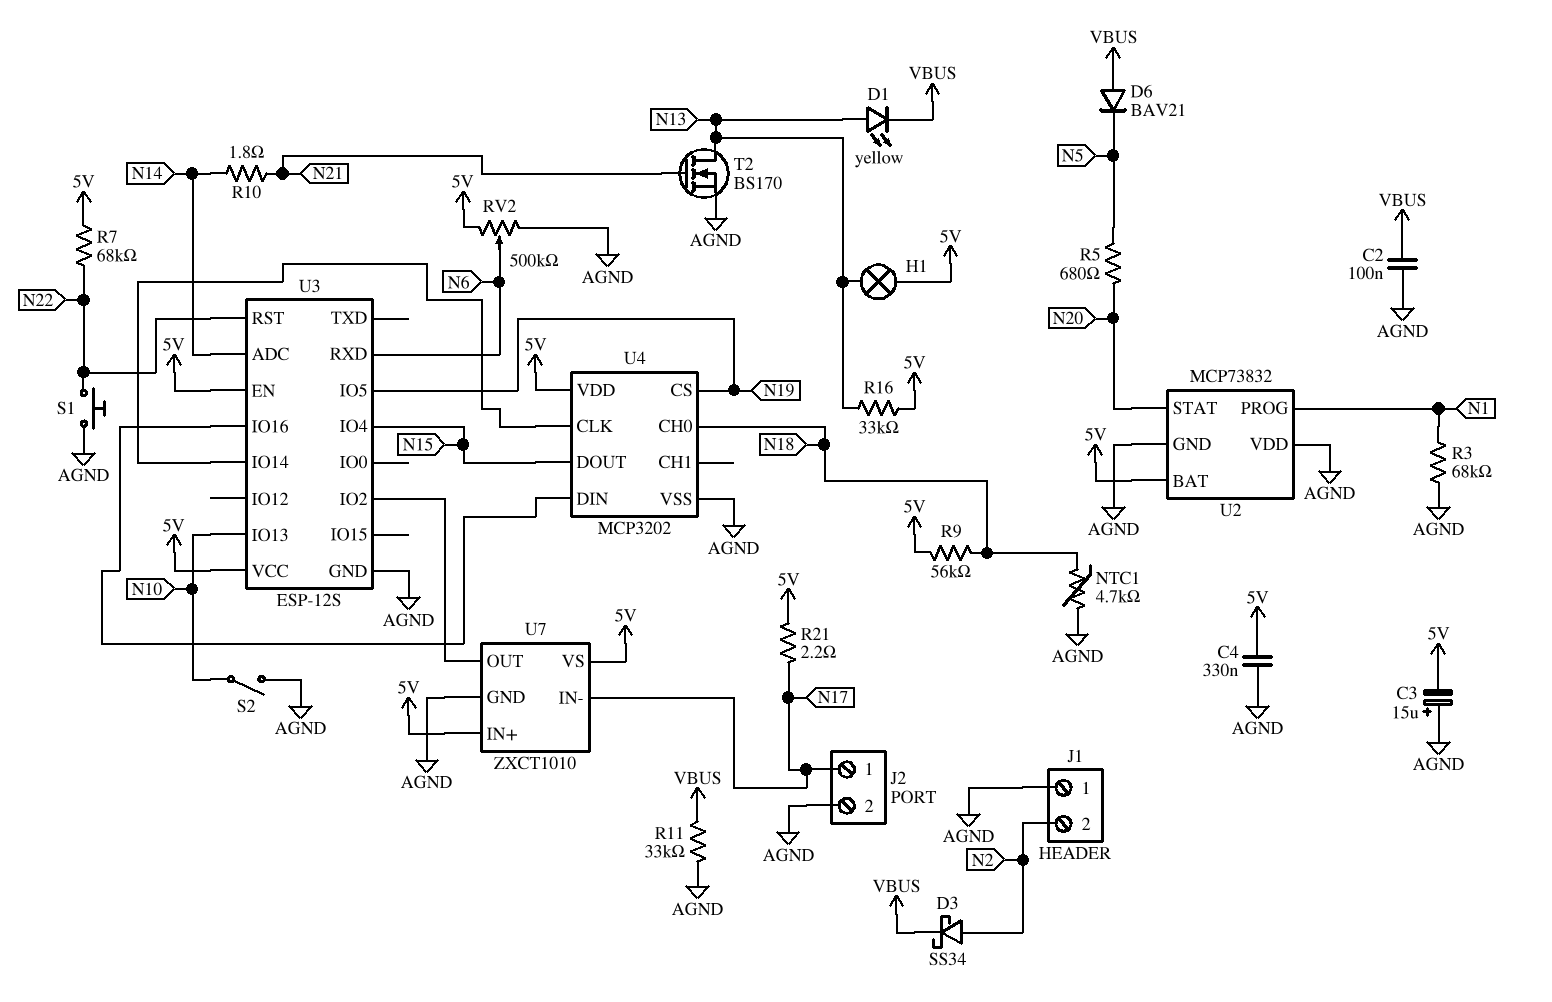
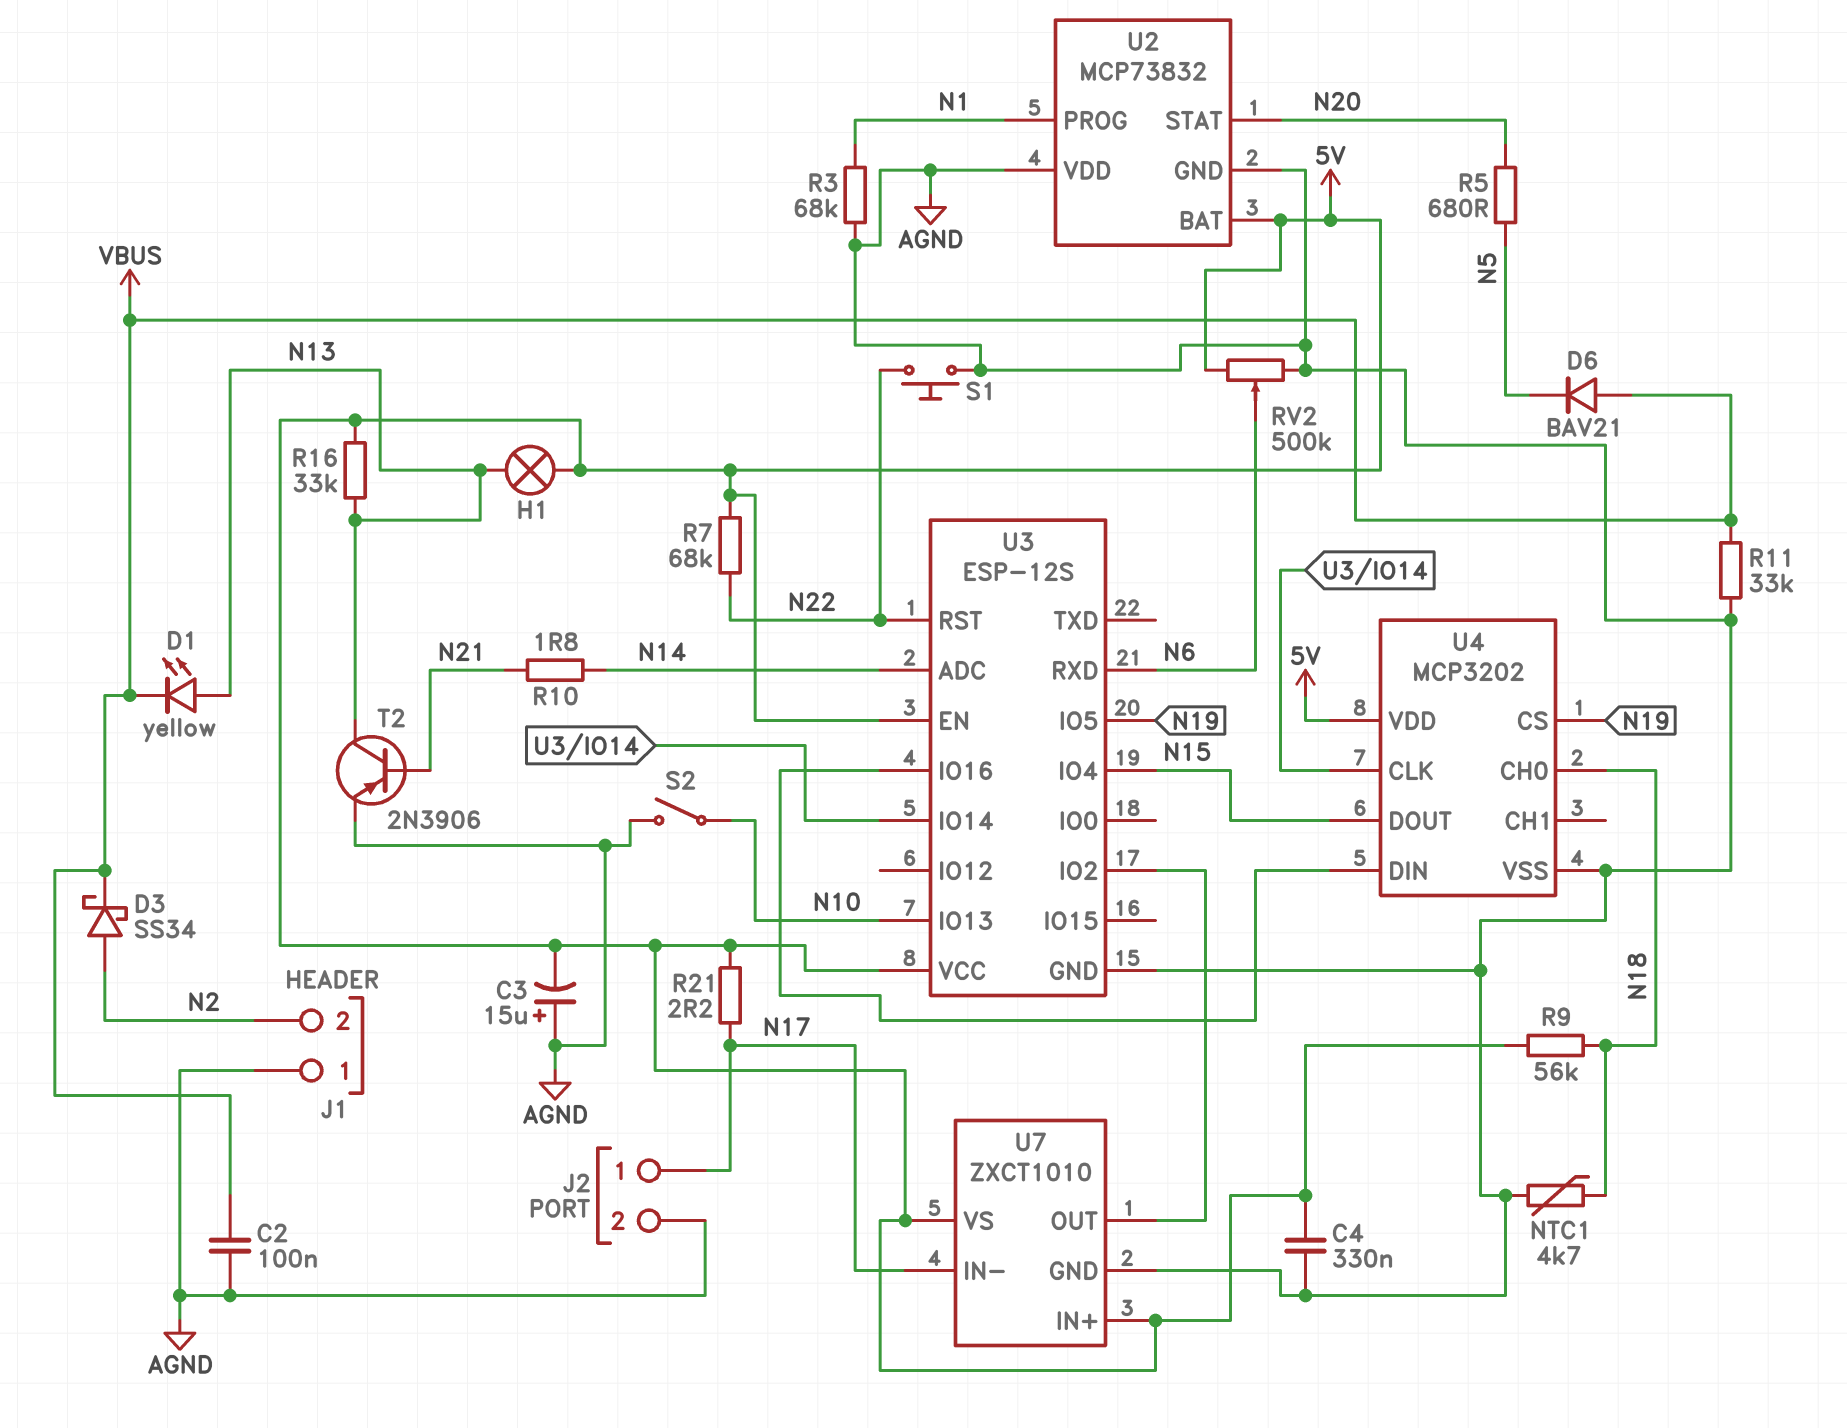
T2: NMOS BS170 (G N21, D N13, S AGND) -> PNP 2N3906 (B N21, C N13, E AGND)

